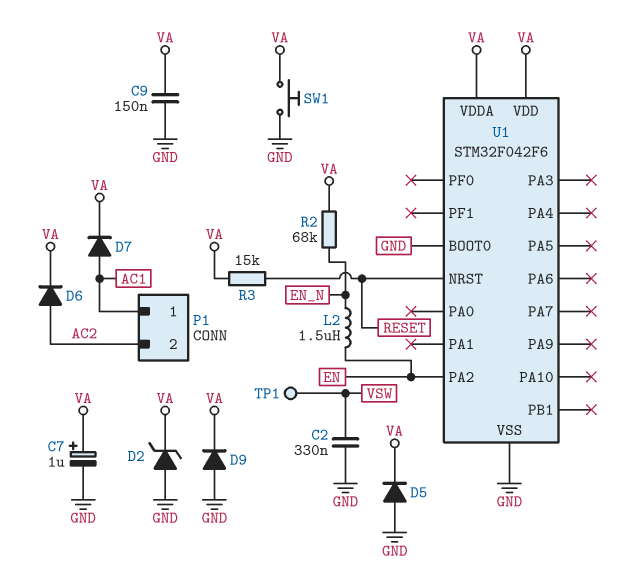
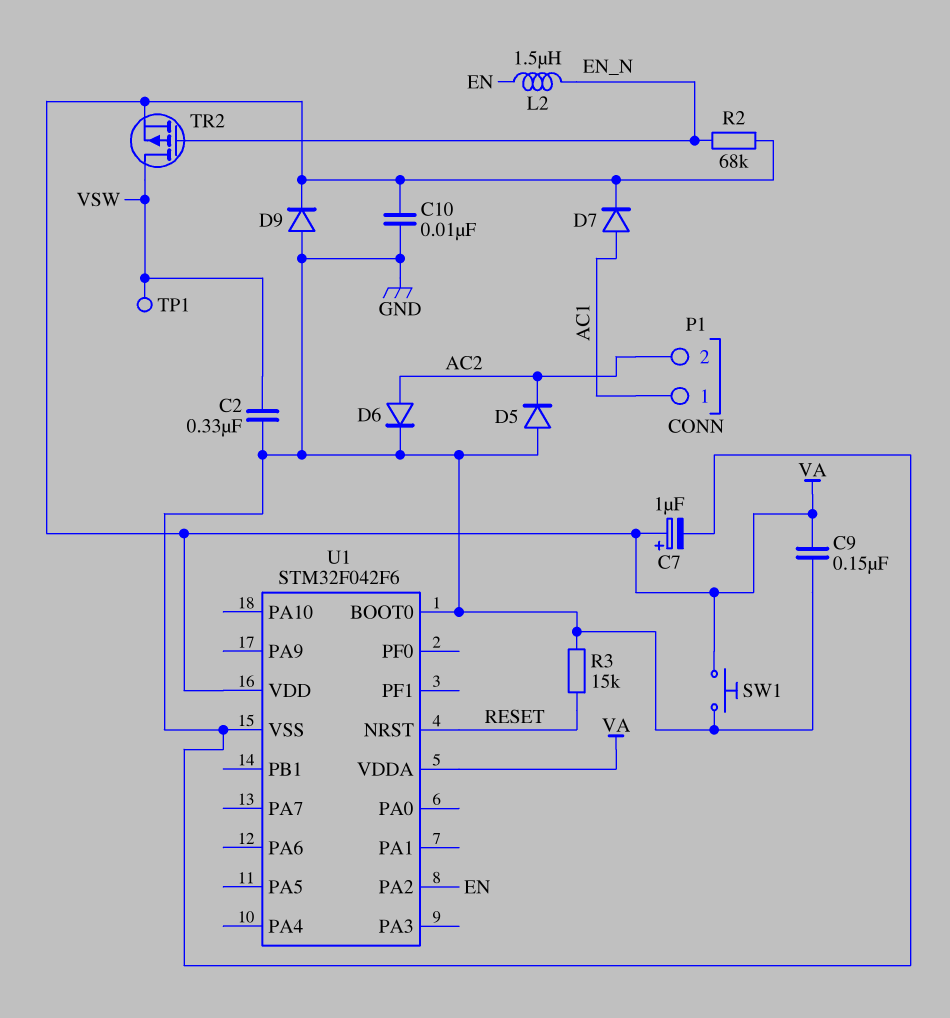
C10: none -> 10nF (GND, VA)
D2: zener (A GND, K VA) -> none
D5: diode (A GND, K VA) -> diode (A GND, K AC2)
D6: diode (A AC2, K VA) -> diode (A AC2, K GND)
R3: 15k (RESET, VA) -> 15k (GND, RESET)
TR2: none -> PMOS (G EN_N, D VSW, S VA)

